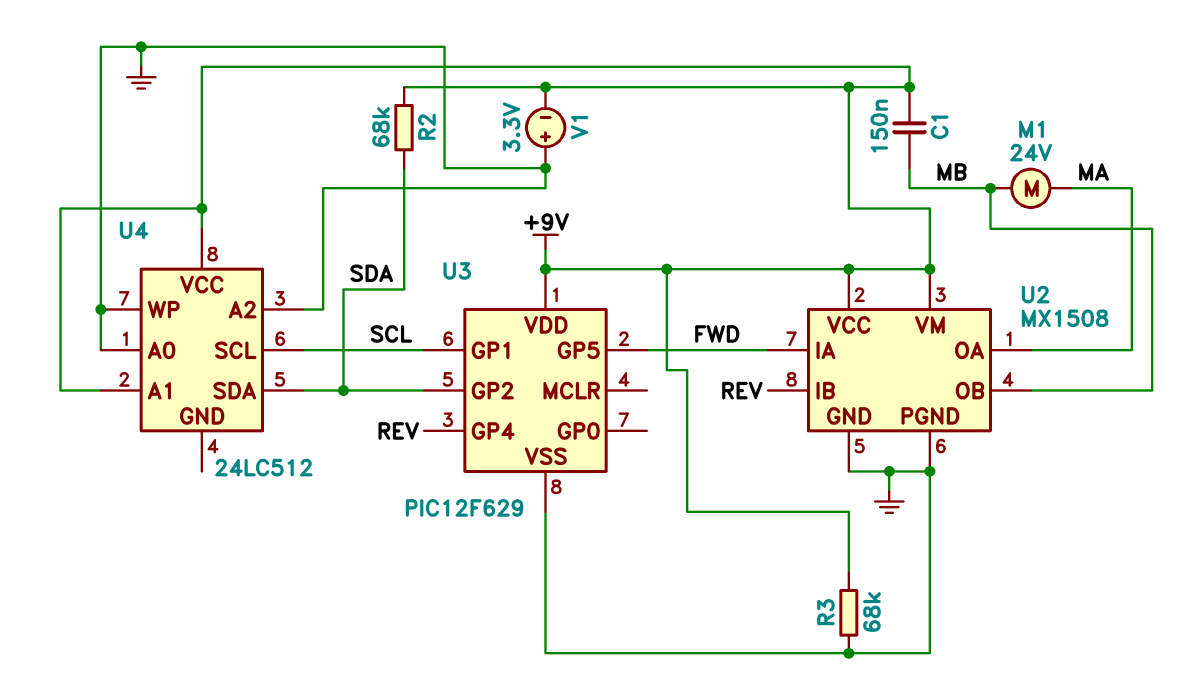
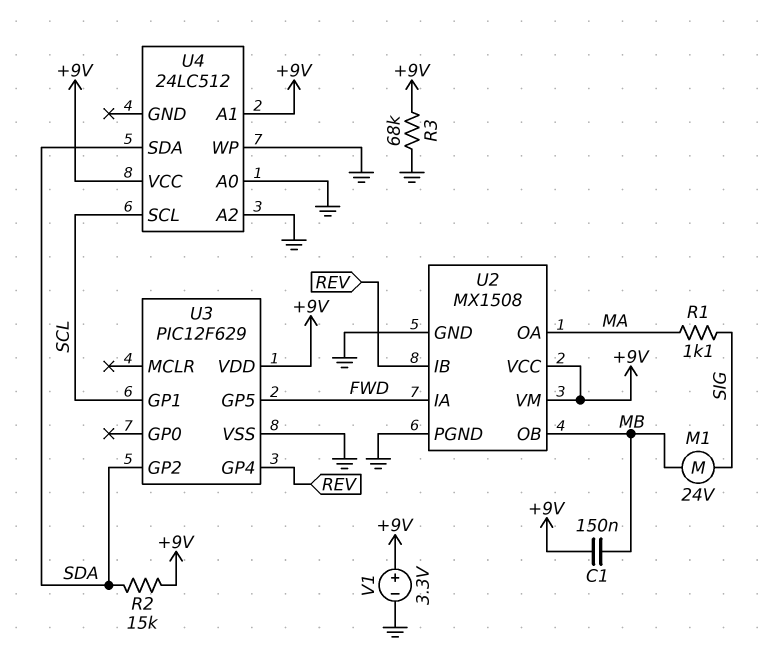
M1: motor 24V (MA, MB) -> motor 24V (MB, SIG)
R1: none -> 1.1k (MA, SIG)
R2: 68k (+9V, SDA) -> 15k (+9V, SDA)
V1: 3.3V (plus GND, minus +9V) -> 3.3V (plus +9V, minus GND)

